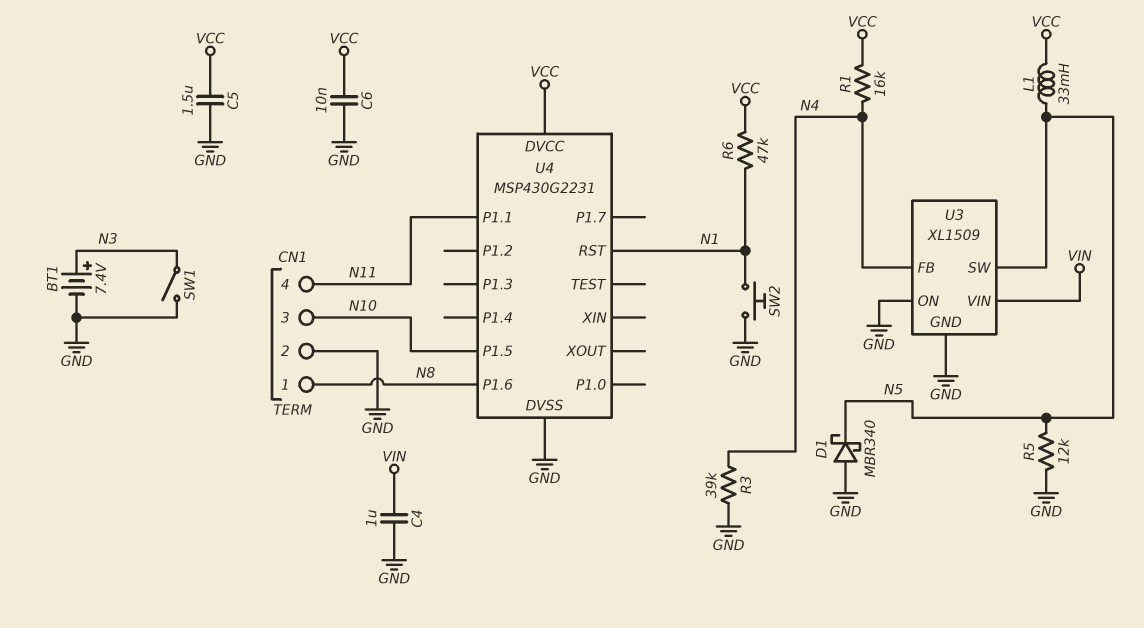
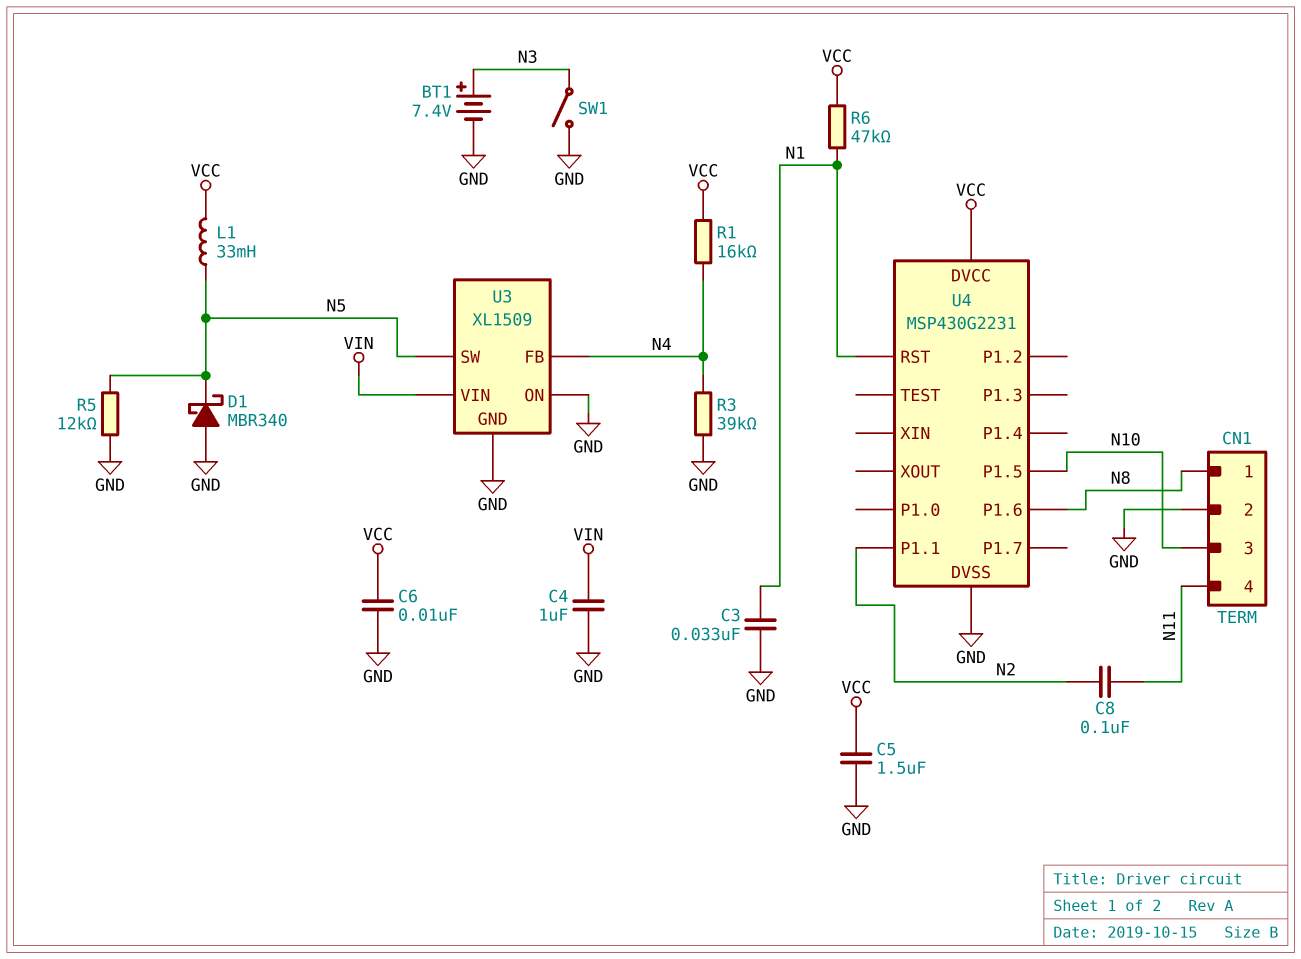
C3: none -> 33nF (GND, N1)
C8: none -> 100nF (N2, N11)
SW2: button (GND, N1) -> none
U4 pin P1.1: N11 -> N2

